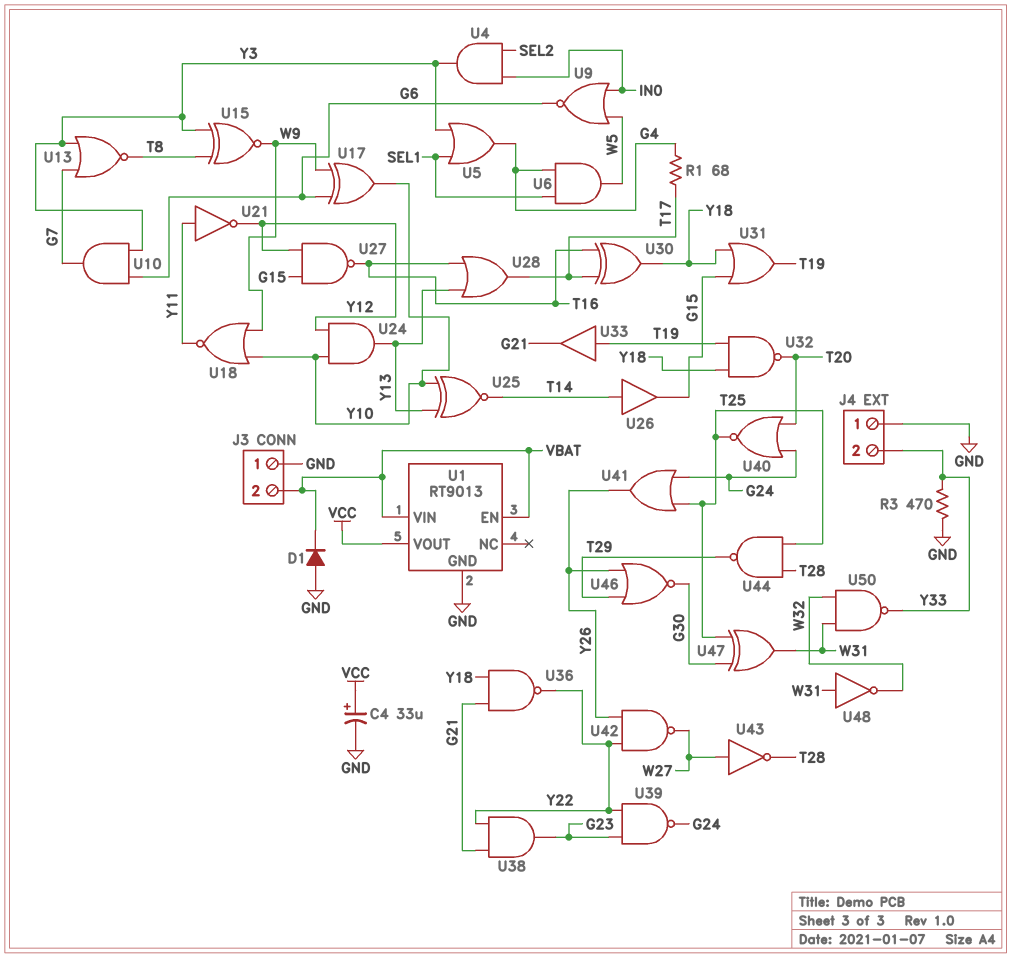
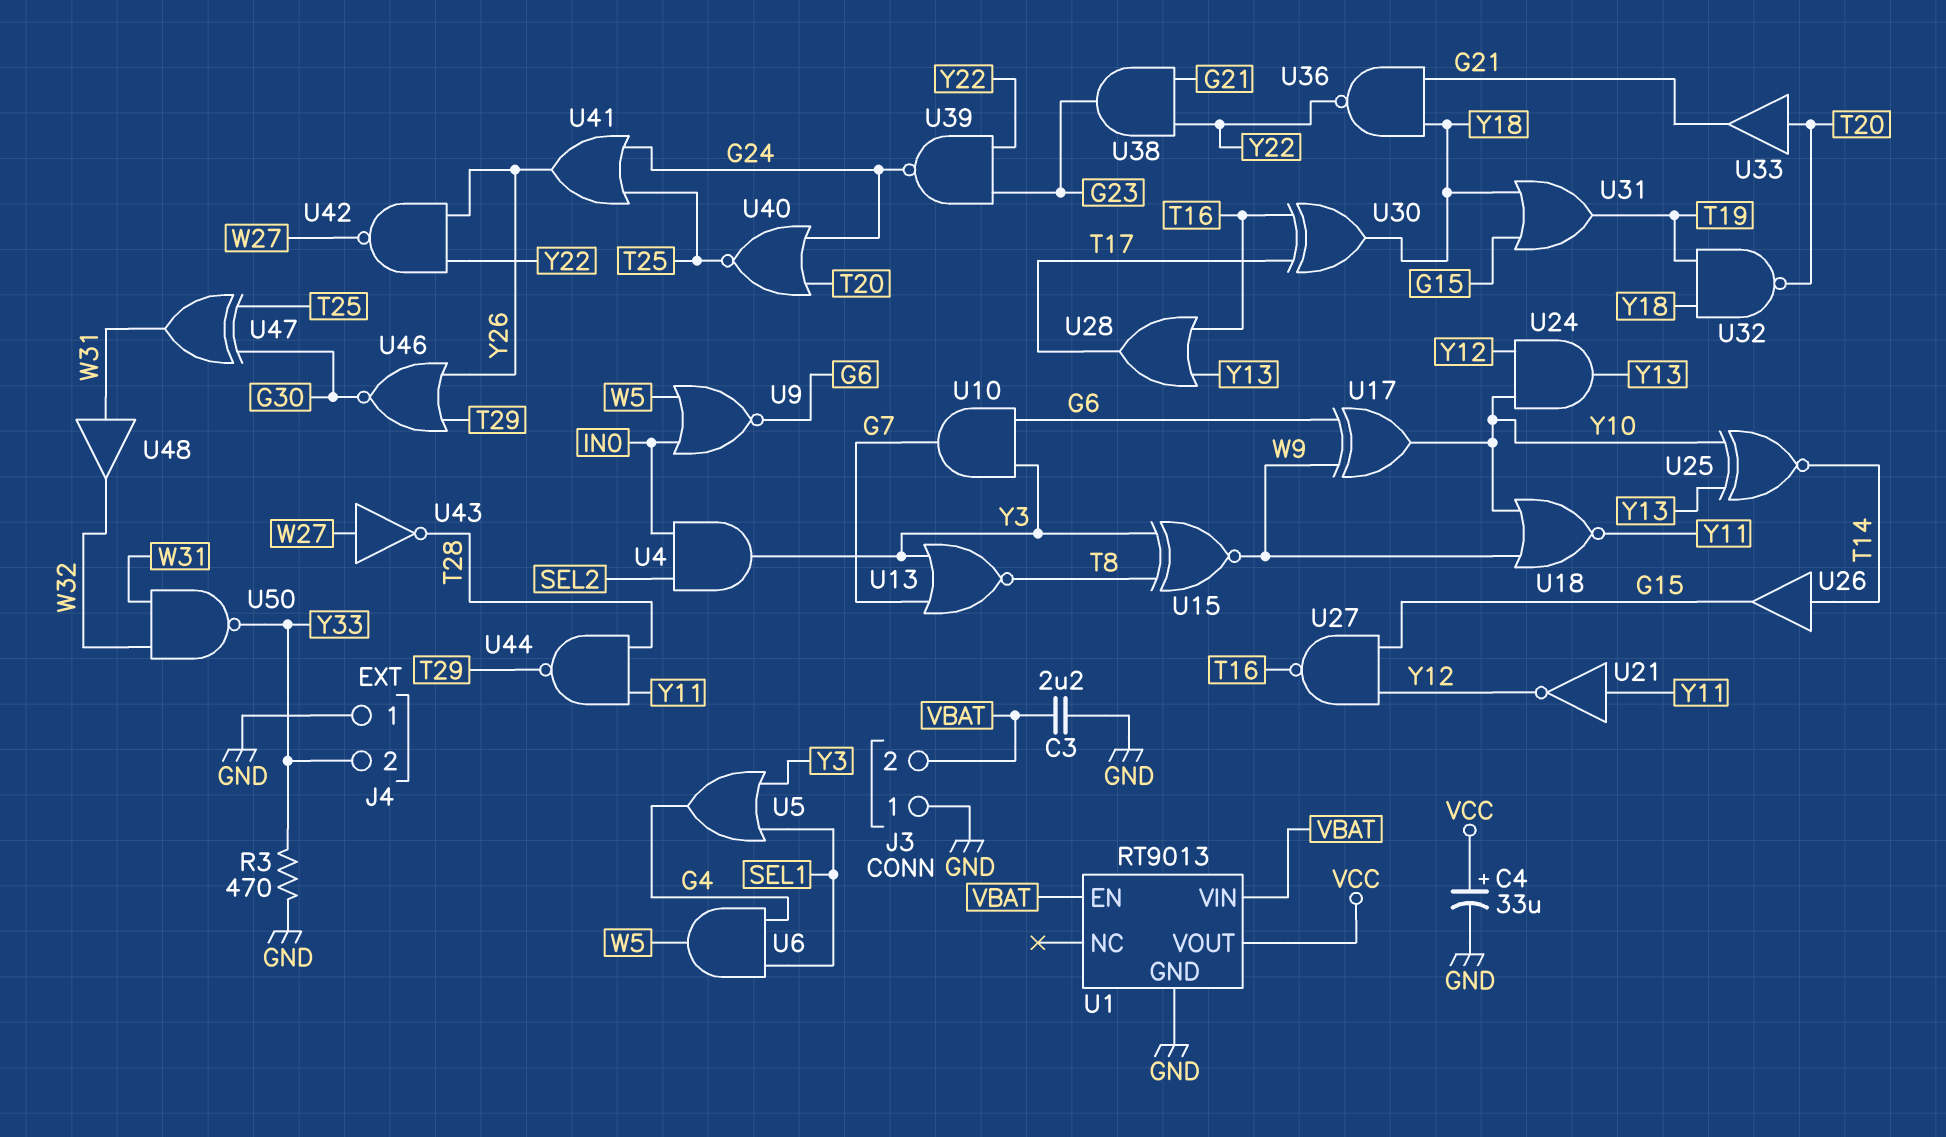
C3: none -> 2.2uF (GND, VBAT)
D1: diode (A GND, K VBAT) -> none
R1: 68 (G4, T17) -> none
U33: buffer (in T19, out G21) -> buffer (in T20, out G21)
U44: NAND (in T25, in T28, out T29) -> NAND (in T28, in Y11, out T29)
U48: NOT (in W31, out W32) -> buffer (in W31, out W32)

